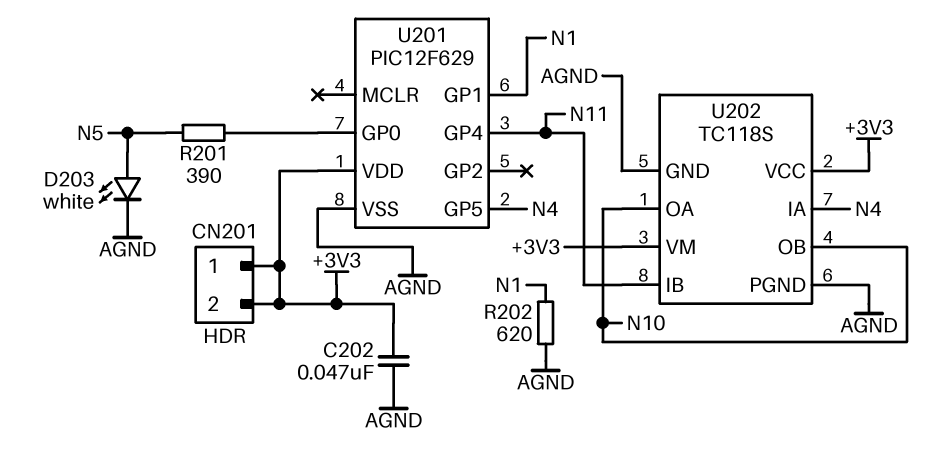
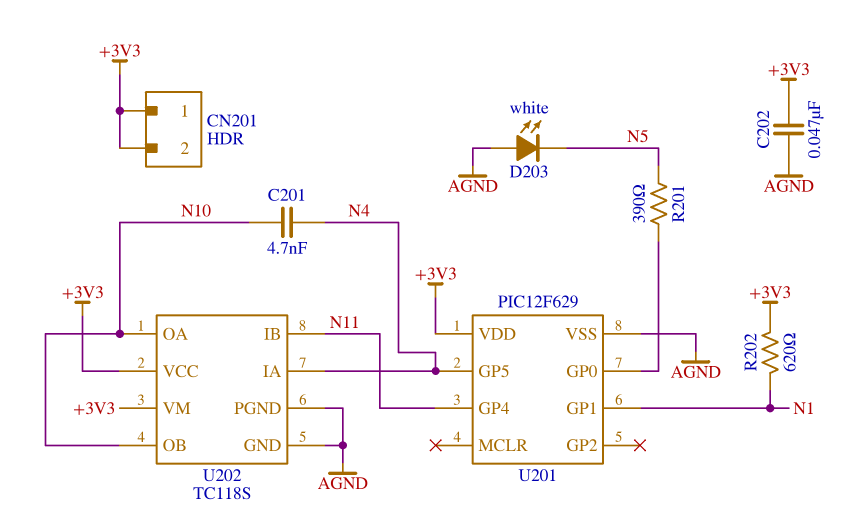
C201: none -> 4.7nF (N4, N10)
D203: LED white (A N5, K AGND) -> LED white (A AGND, K N5)
R202: 620 (AGND, N1) -> 620 (+3V3, N1)

